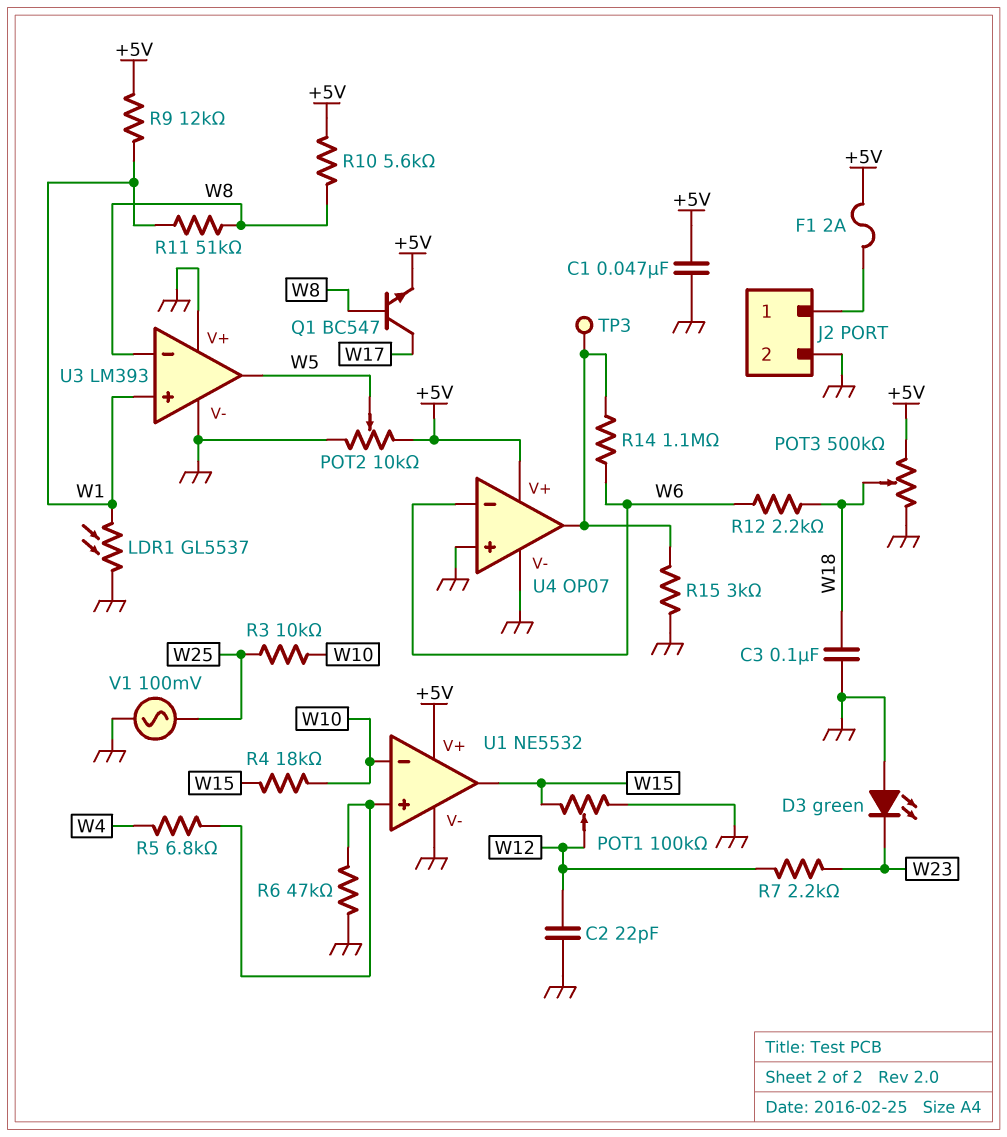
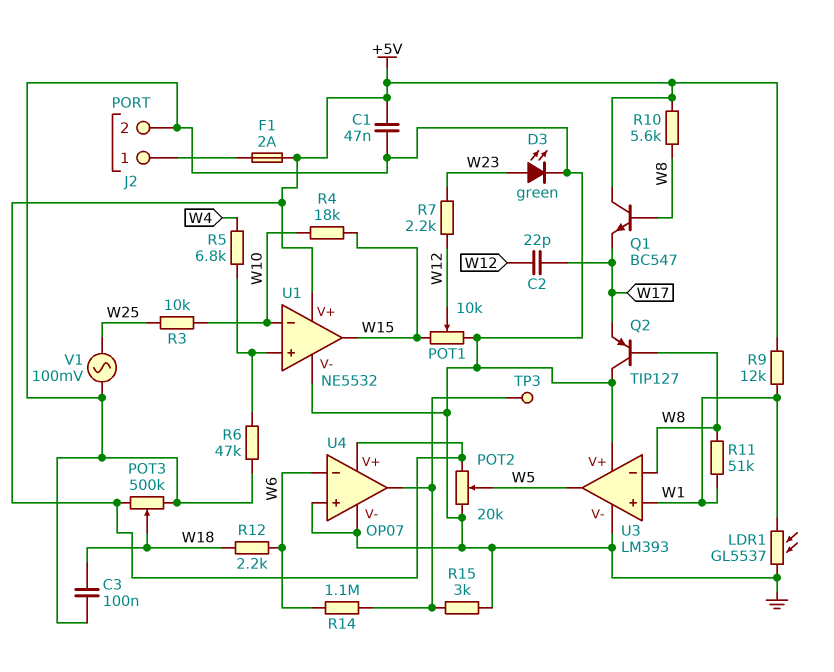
C2: 22pF (GND, W12) -> 22pF (W12, W17)
D3: LED green (A GND, K W23) -> LED green (A W23, K GND)
POT1: 100k (GND, W15, wiper W12) -> 10k (GND, W15, wiper W12)
POT2: 10k (+5V, GND, wiper W5) -> 20k (+5V, GND, wiper W5)
Q1: NPN BC547 (B W8, C W17, E +5V) -> NPN BC547 (B W8, C +5V, E W17)
Q2: none -> PNP TIP127 (B W8, C GND, E W17)

